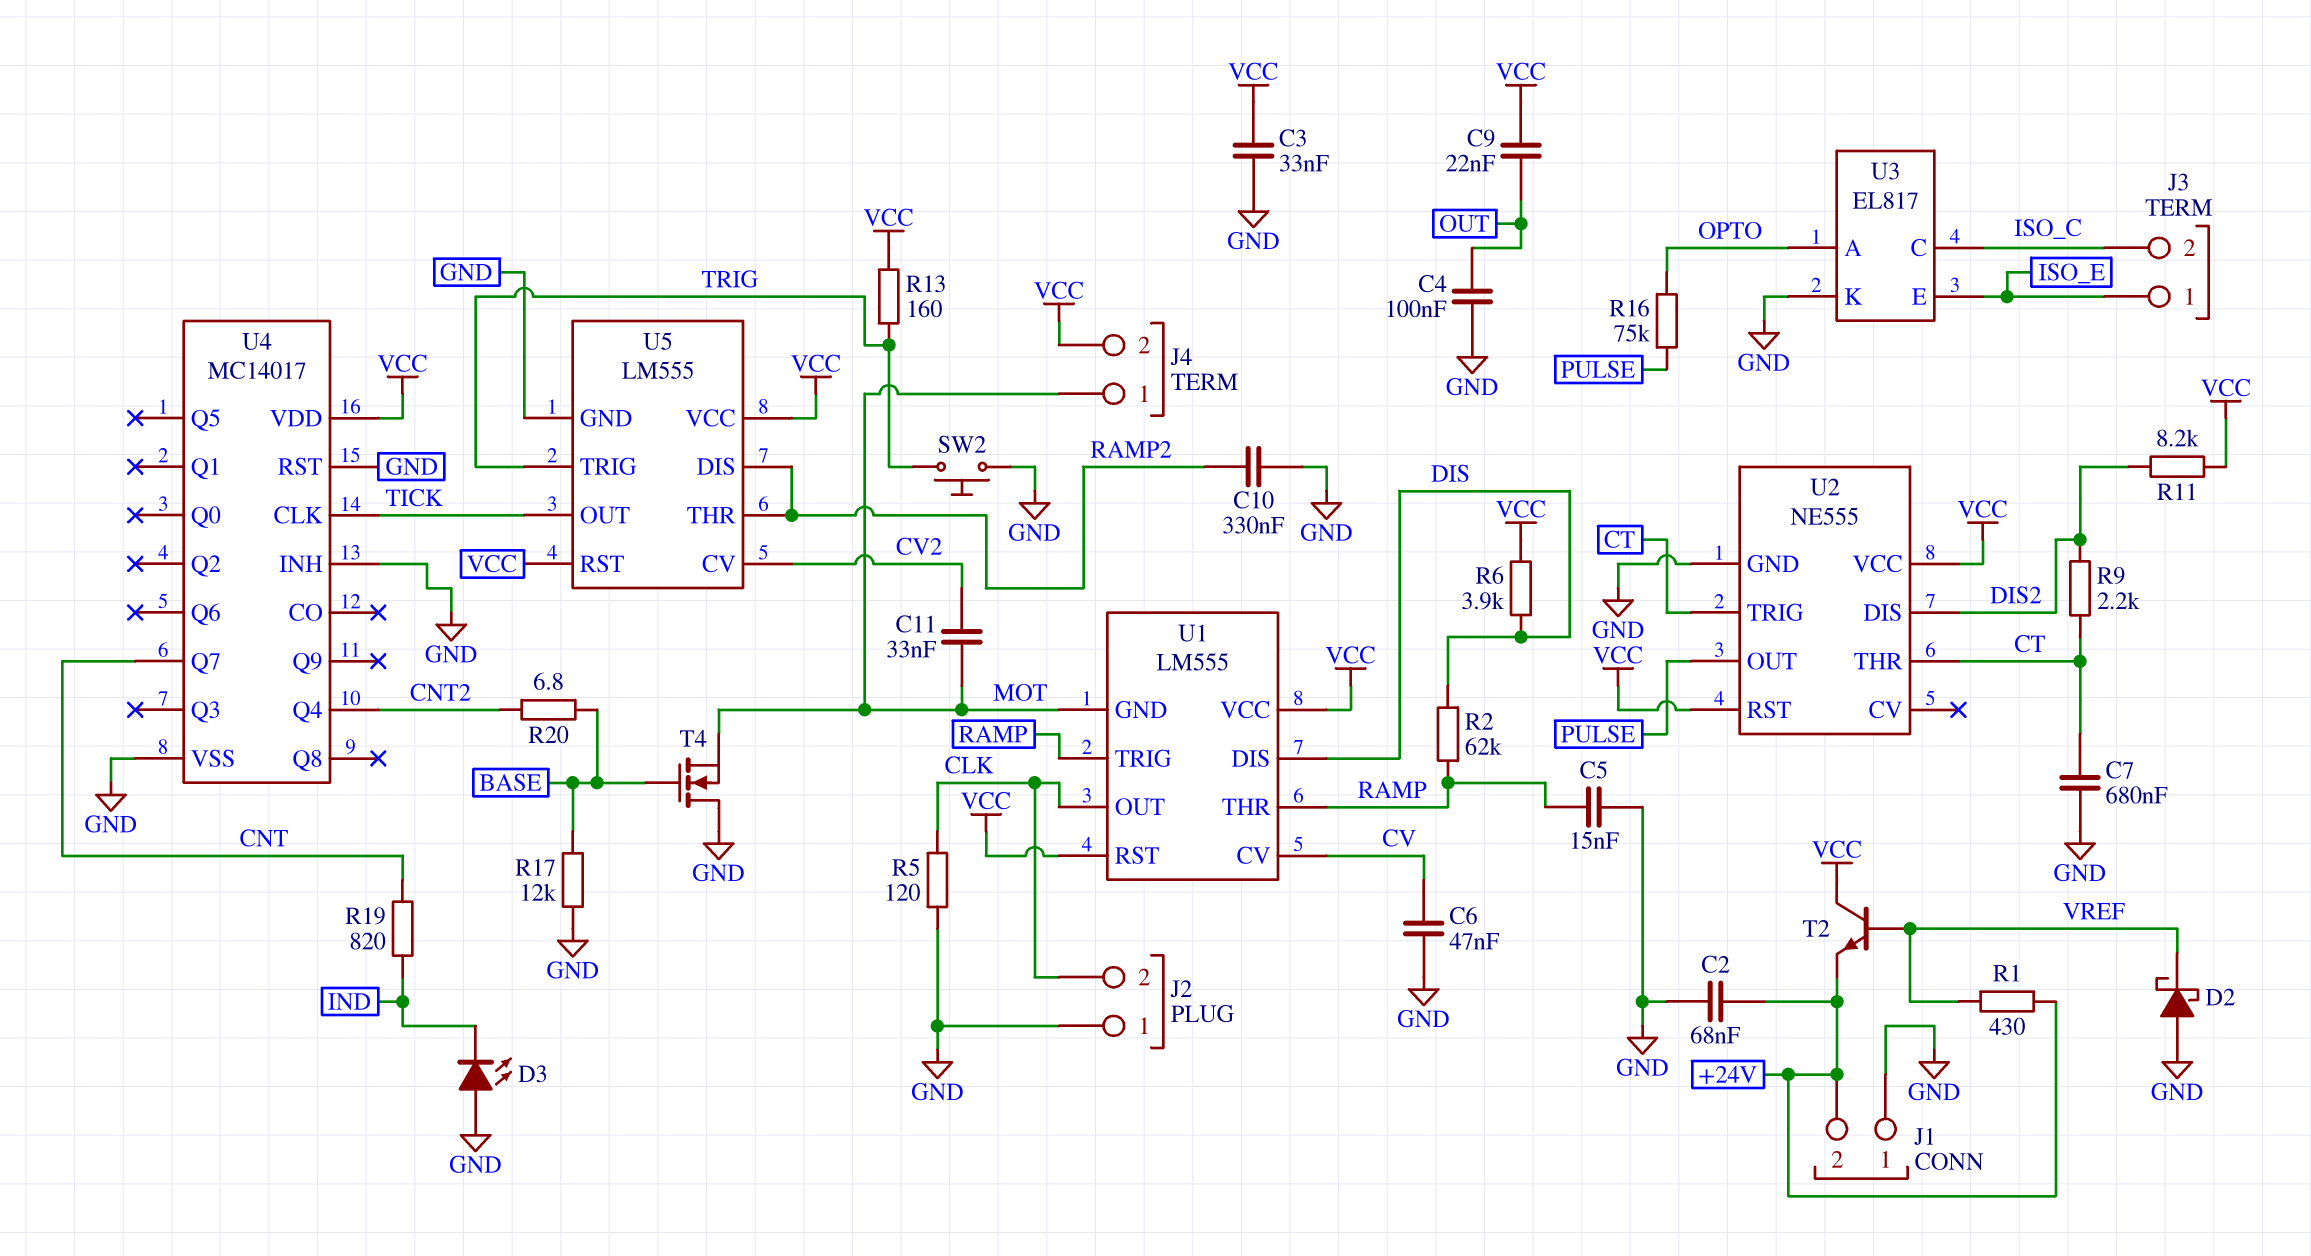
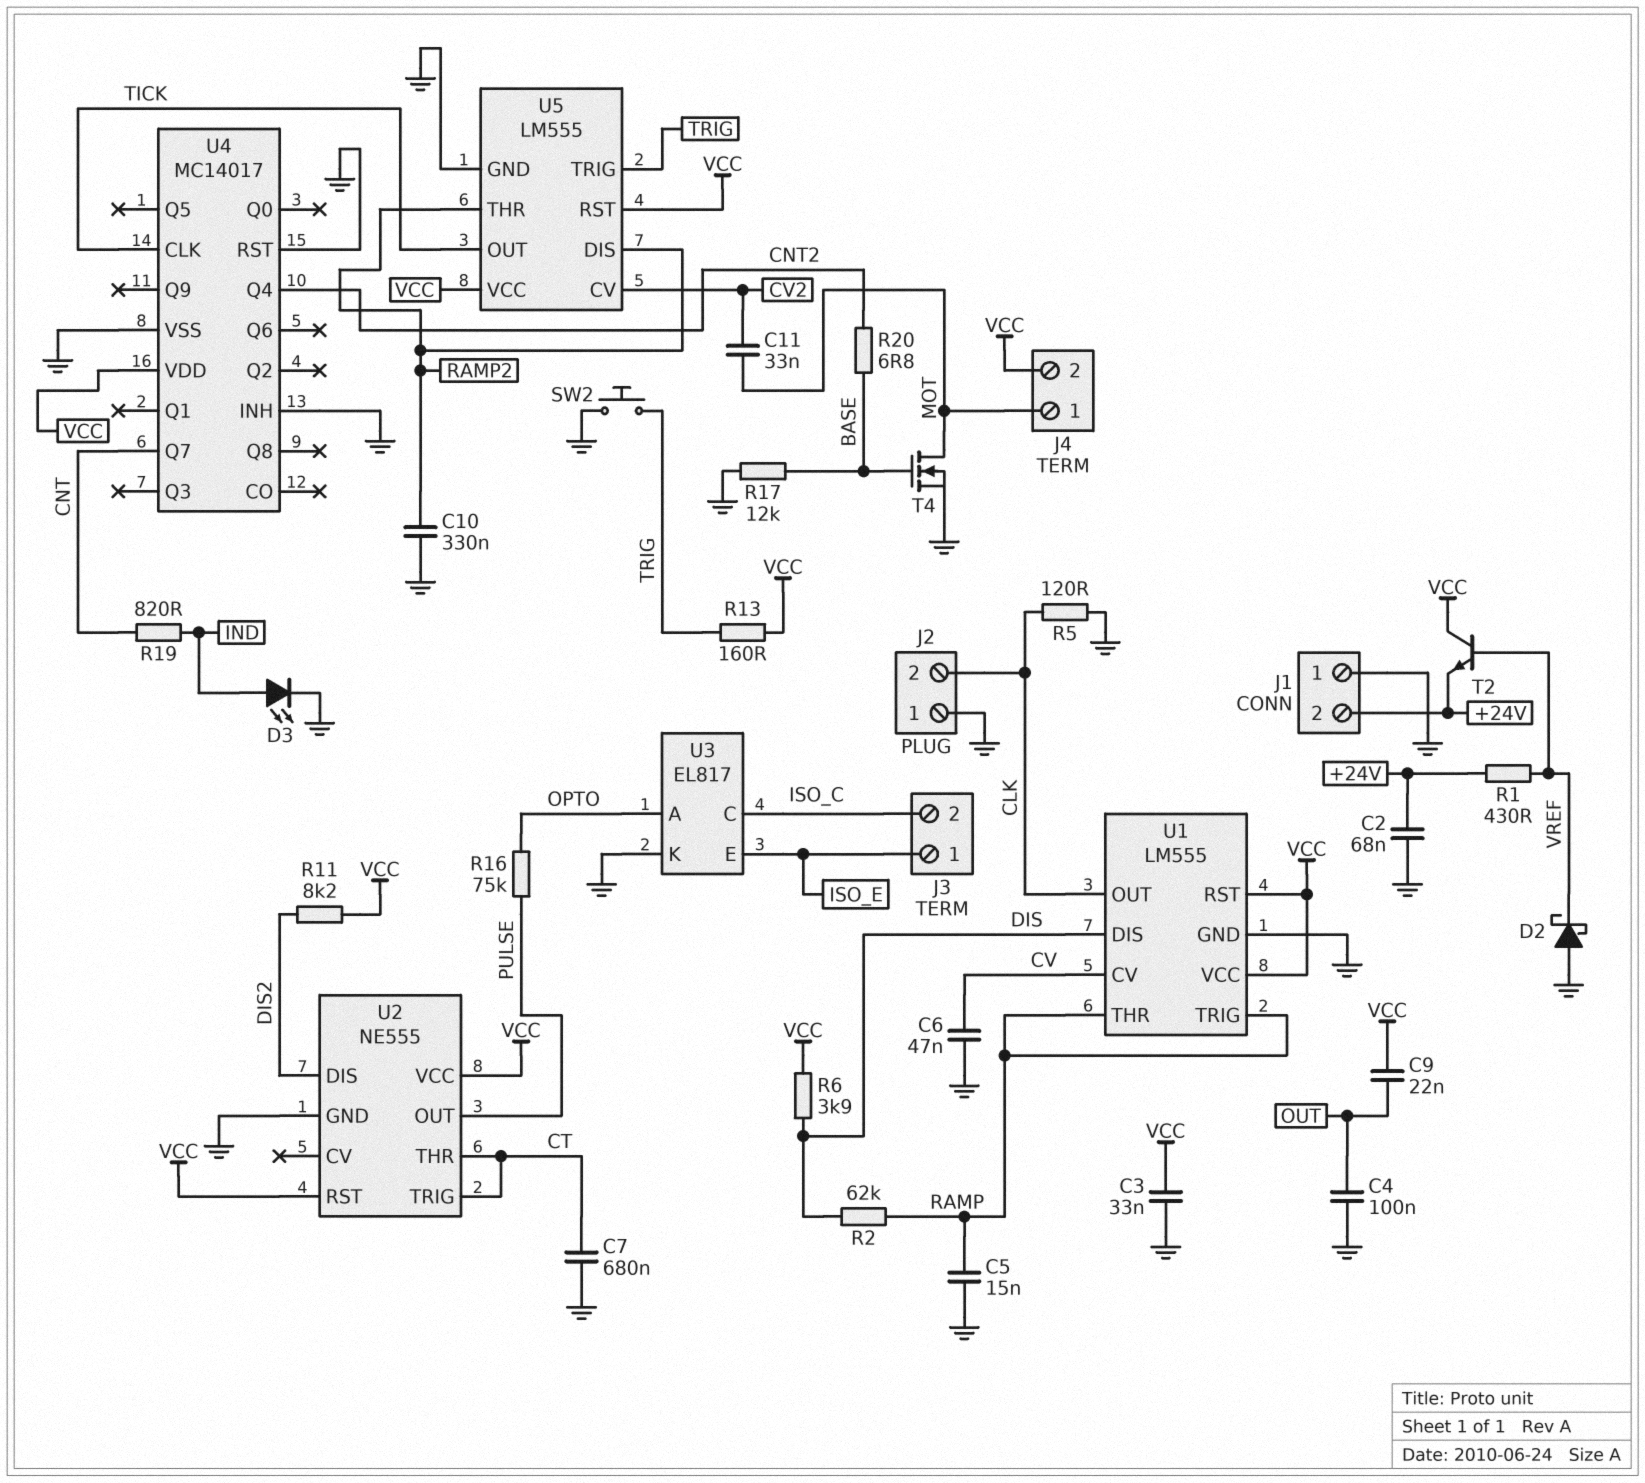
D3: LED (A GND, K IND) -> LED (A IND, K GND)
R9: 2.2k (CT, DIS2) -> none
T4: NMOS (G BASE, D GND, S MOT) -> NMOS (G BASE, D MOT, S GND)
U1 pin GND: MOT -> GND

